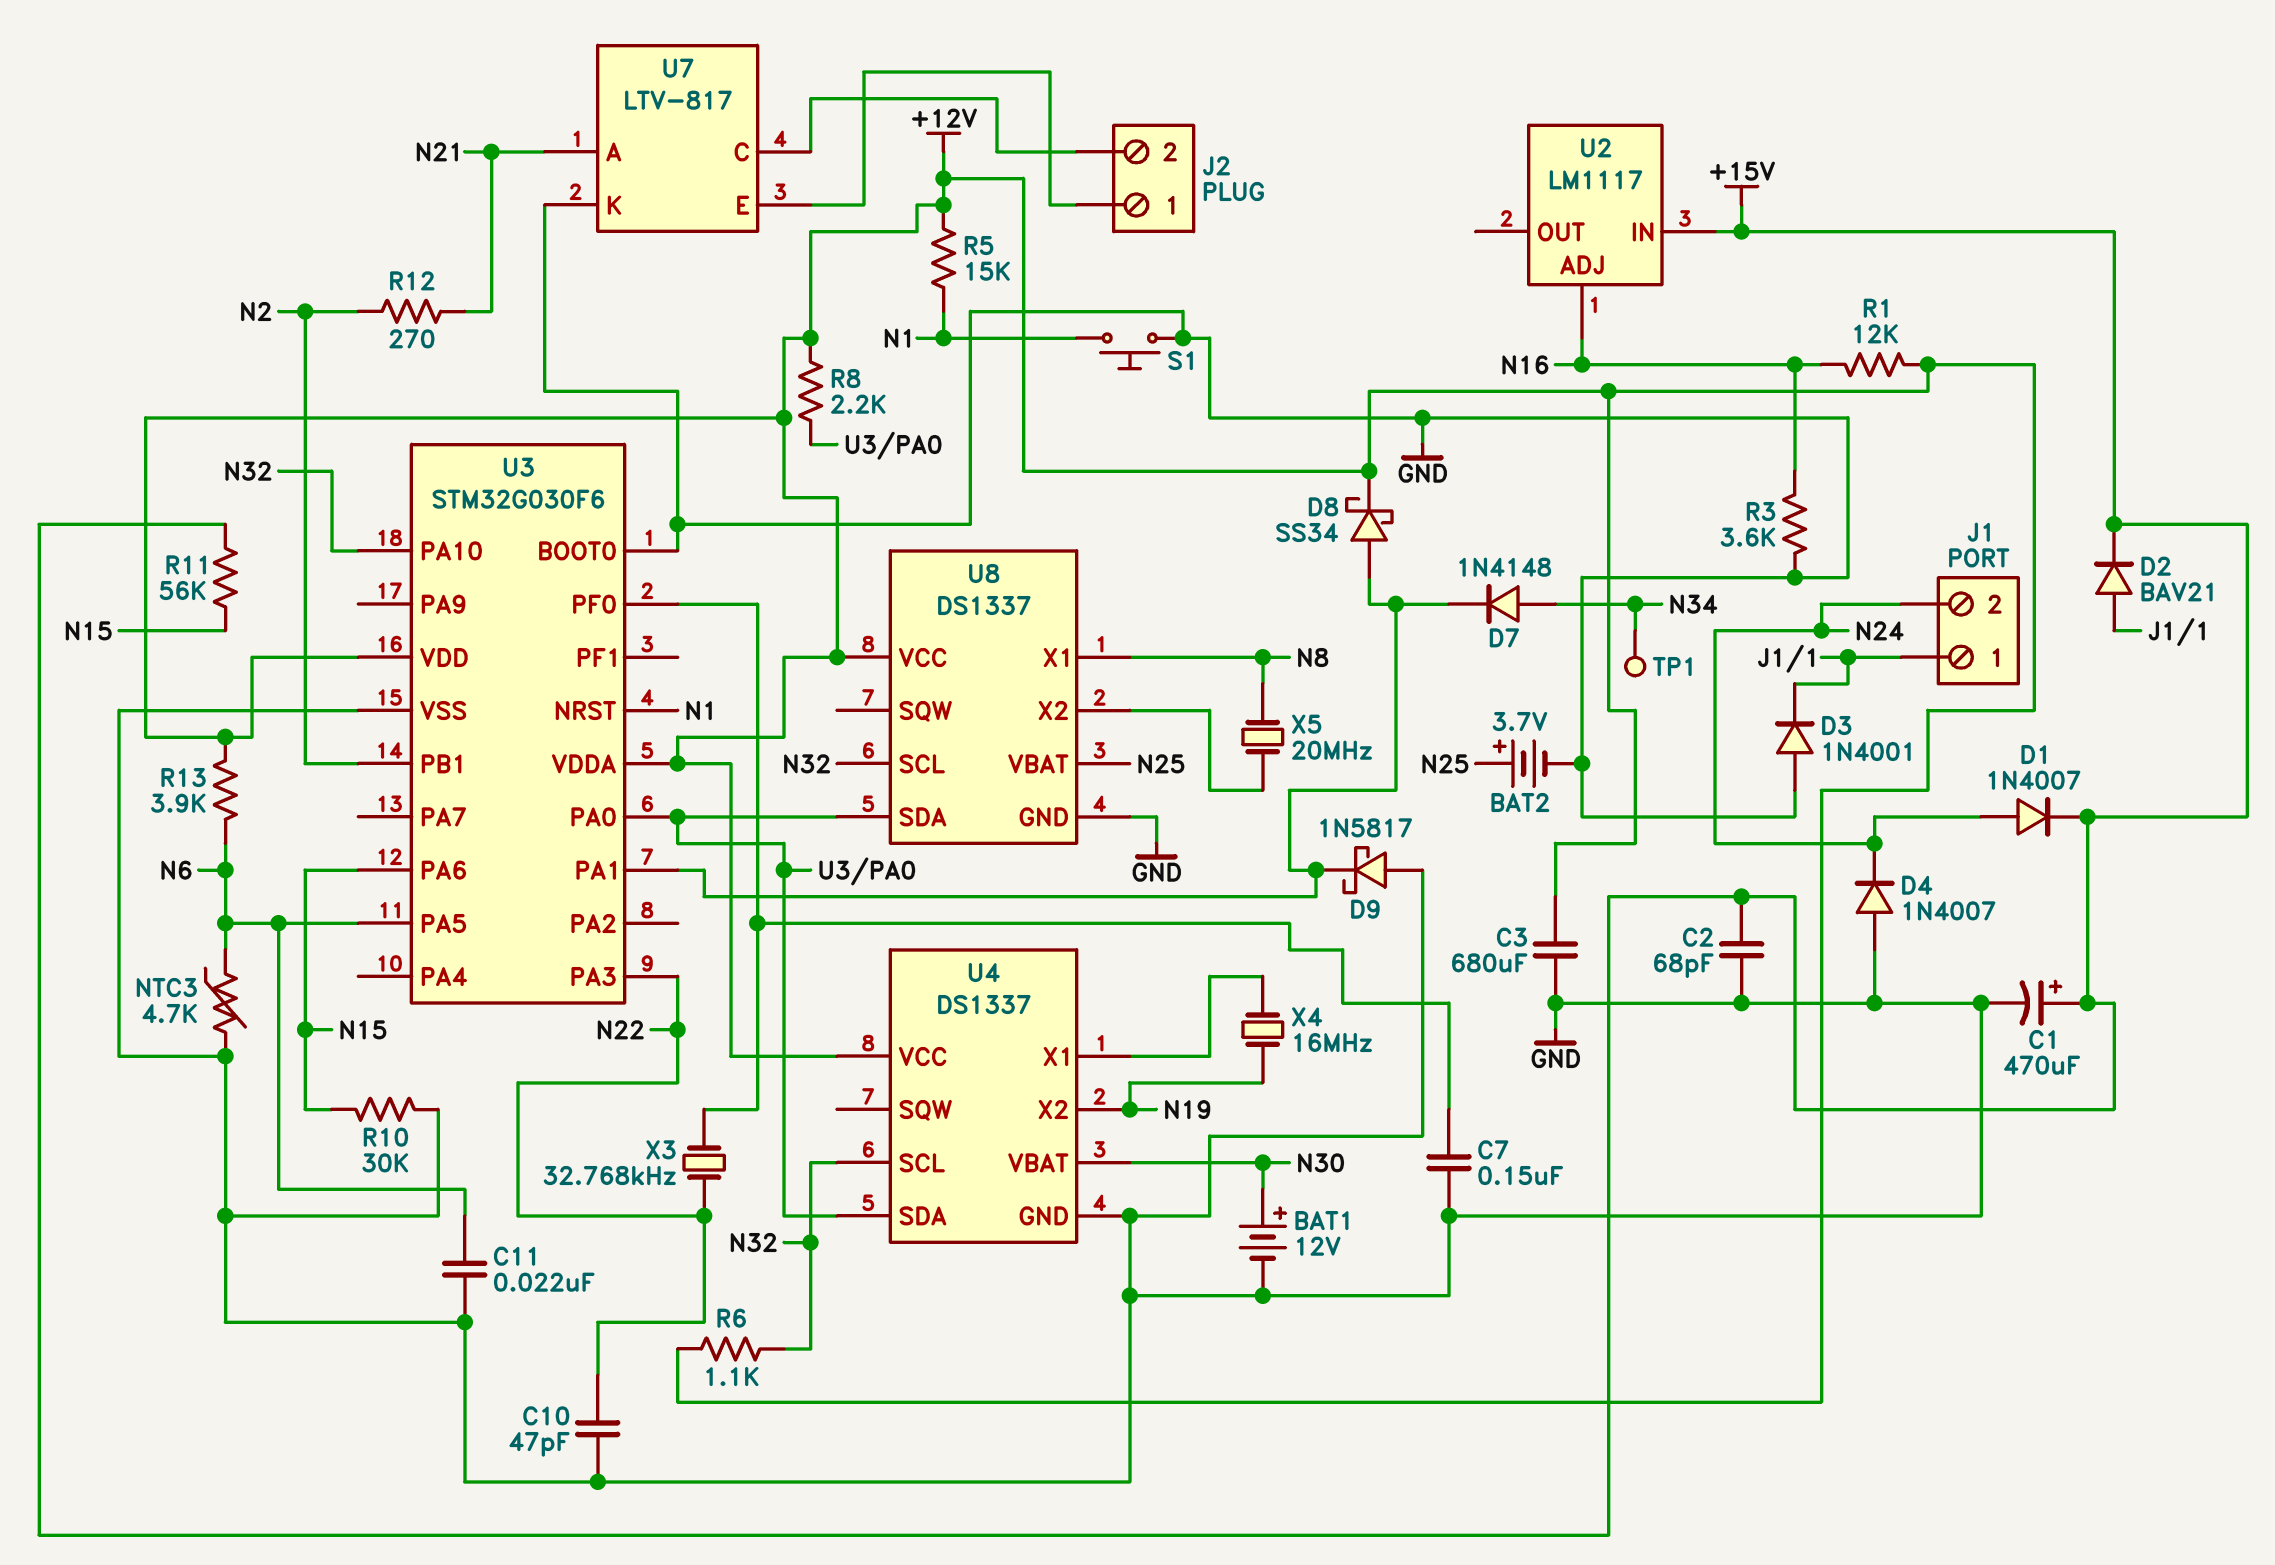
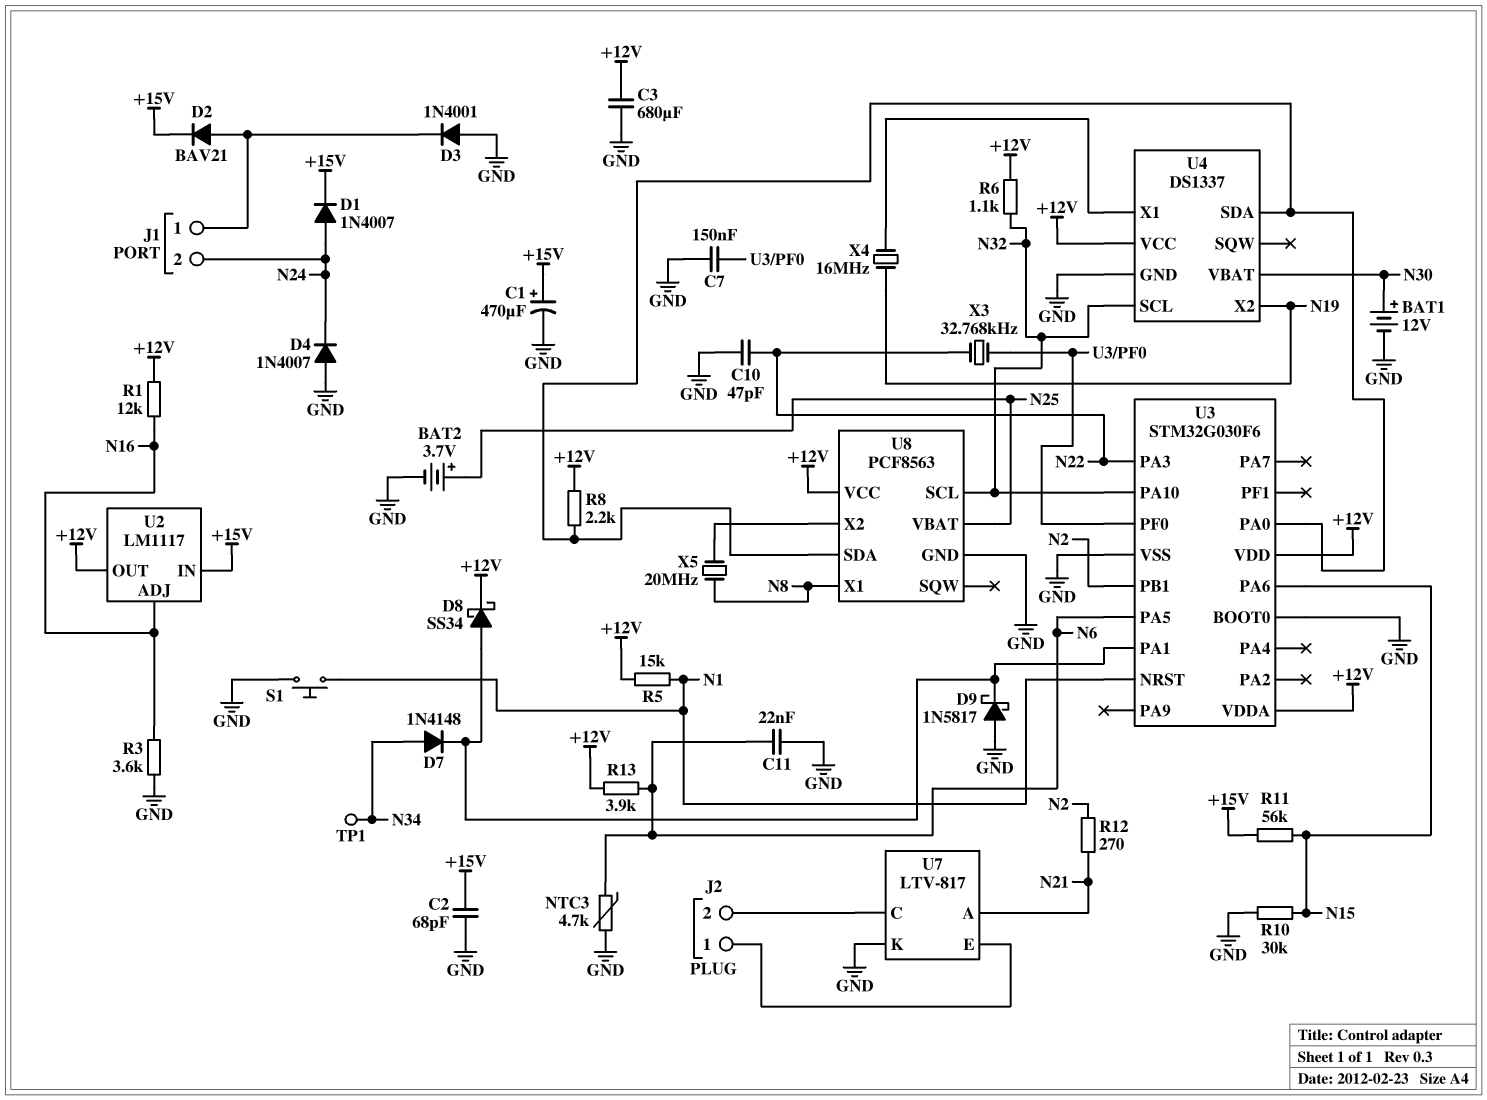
U2 pin OUT: none -> +12V
U8: DS1337 -> PCF8563

